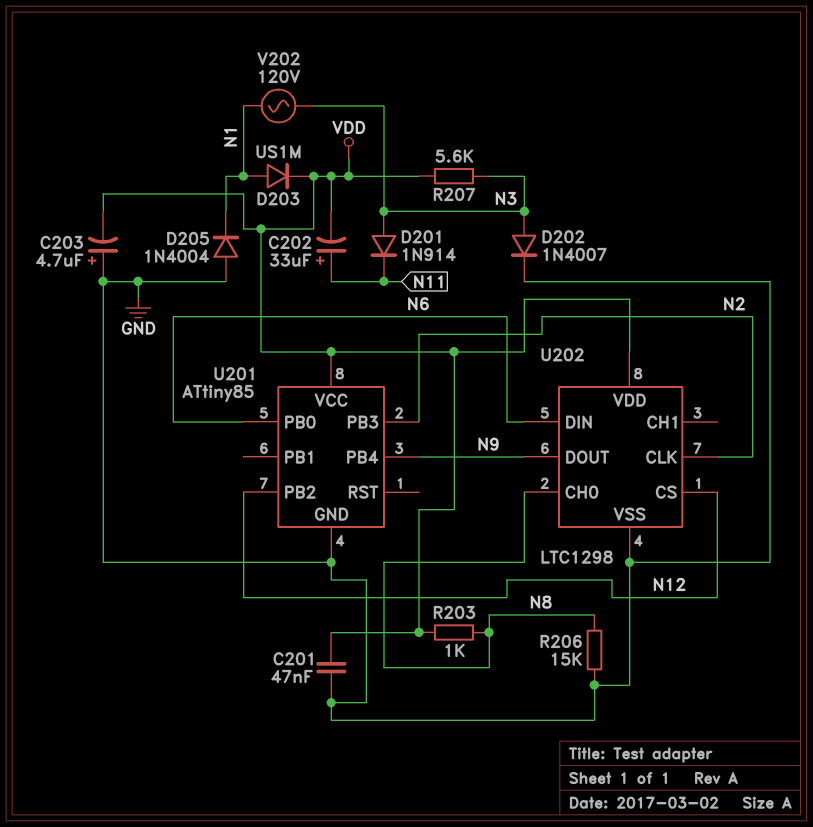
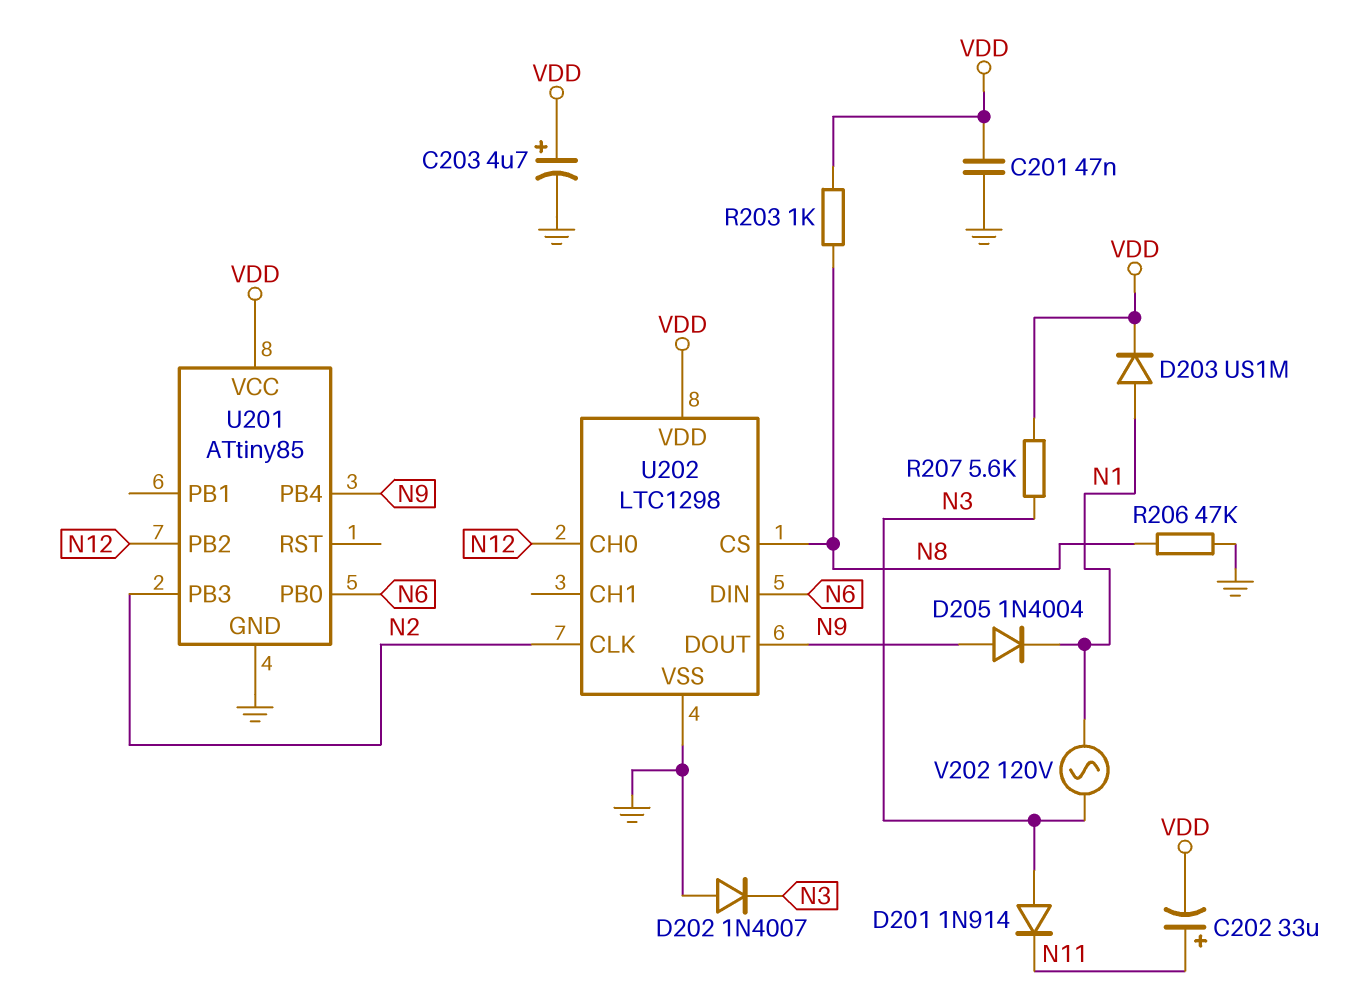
C203: 4.7uF (plus GND, minus VDD) -> 4.7uF (plus VDD, minus GND)
D202: diode 1N4007 (A N3, K GND) -> diode 1N4007 (A GND, K N3)
D205: diode 1N4004 (A GND, K N1) -> diode 1N4004 (A N9, K N1)
R206: 15k (GND, N8) -> 47k (GND, N8)
U202 pin CH0: N8 -> N12
U202 pin CS: N12 -> N8

